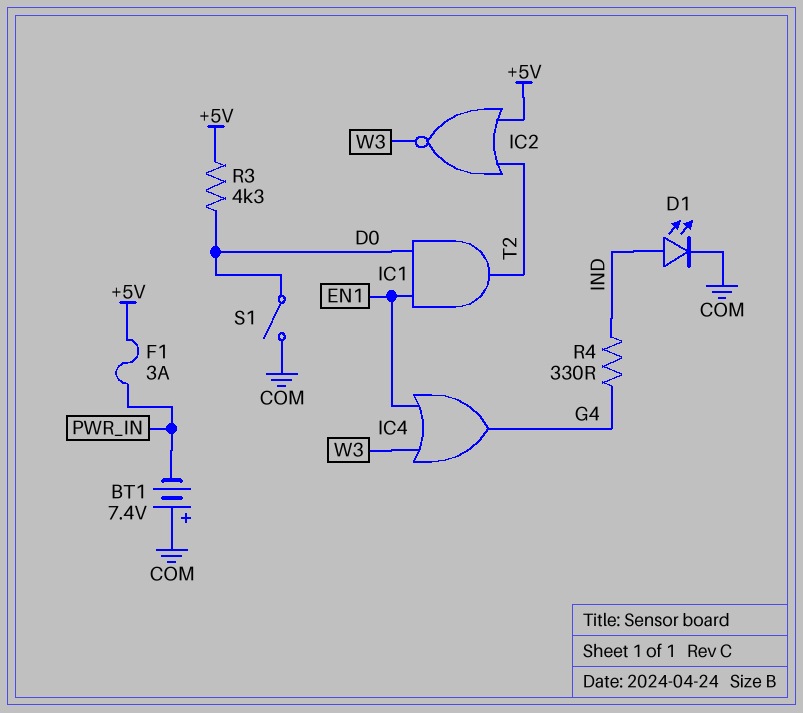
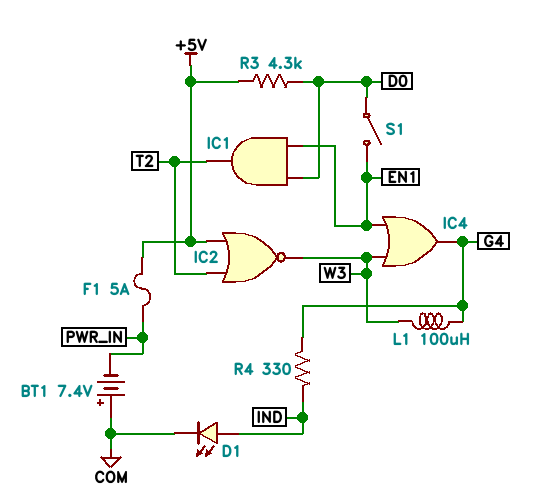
F1: 3A (+5V, PWR_IN) -> 5A (+5V, PWR_IN)
L1: none -> 100uH (G4, W3)
S1: switch (COM, D0) -> switch (D0, EN1)

